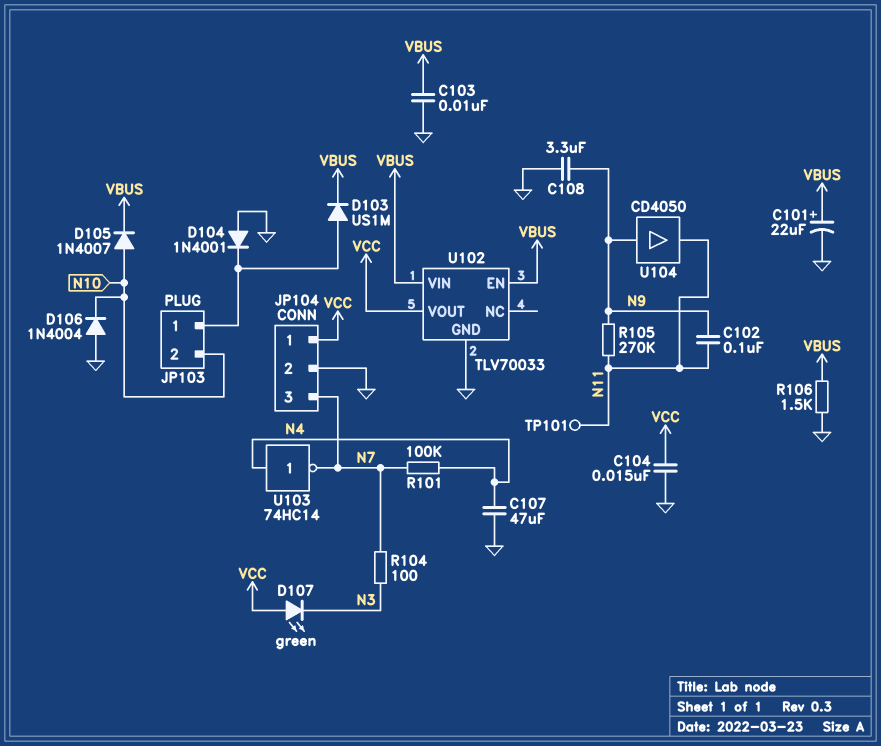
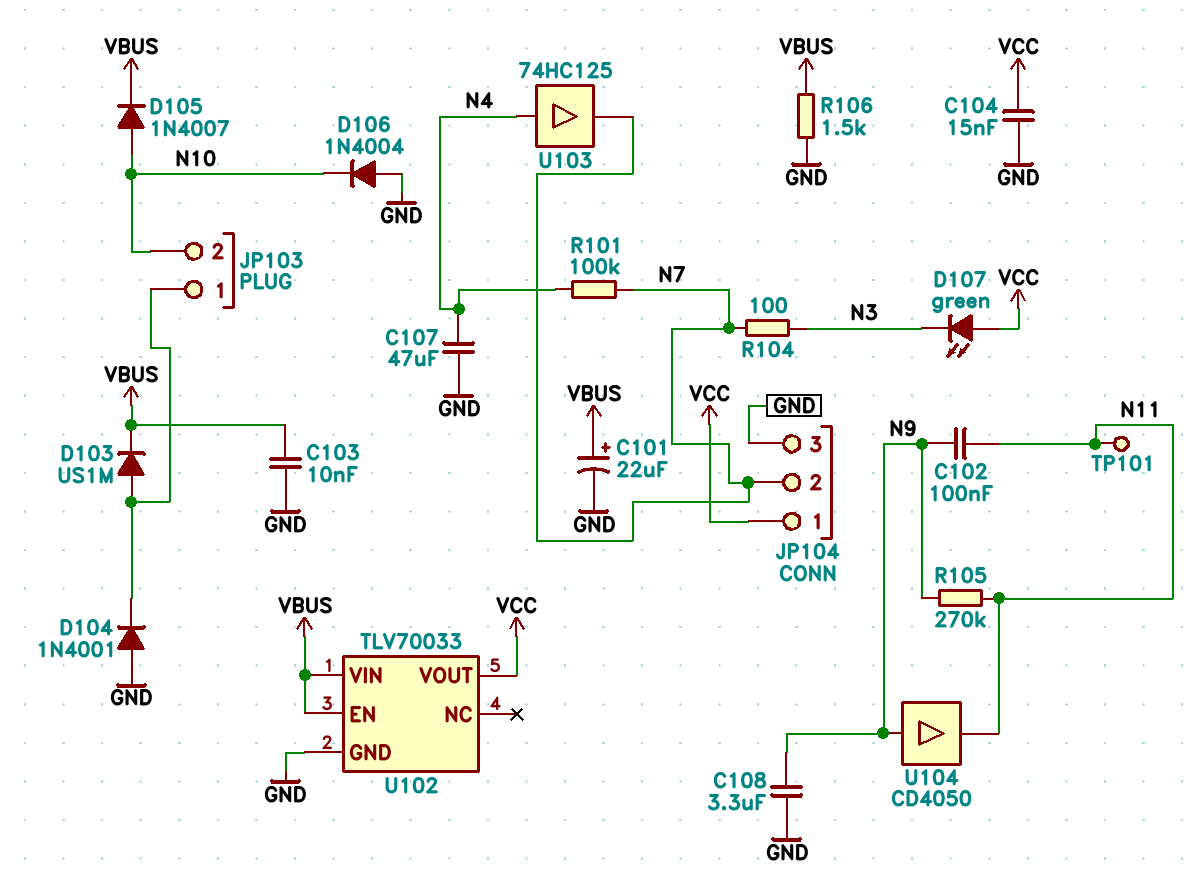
JP104 pin 2: GND -> N7
JP104 pin 3: N7 -> GND
U103: NOT 74HC14 (in N4, out N7) -> buffer 74HC125 (in N4, out N7)

